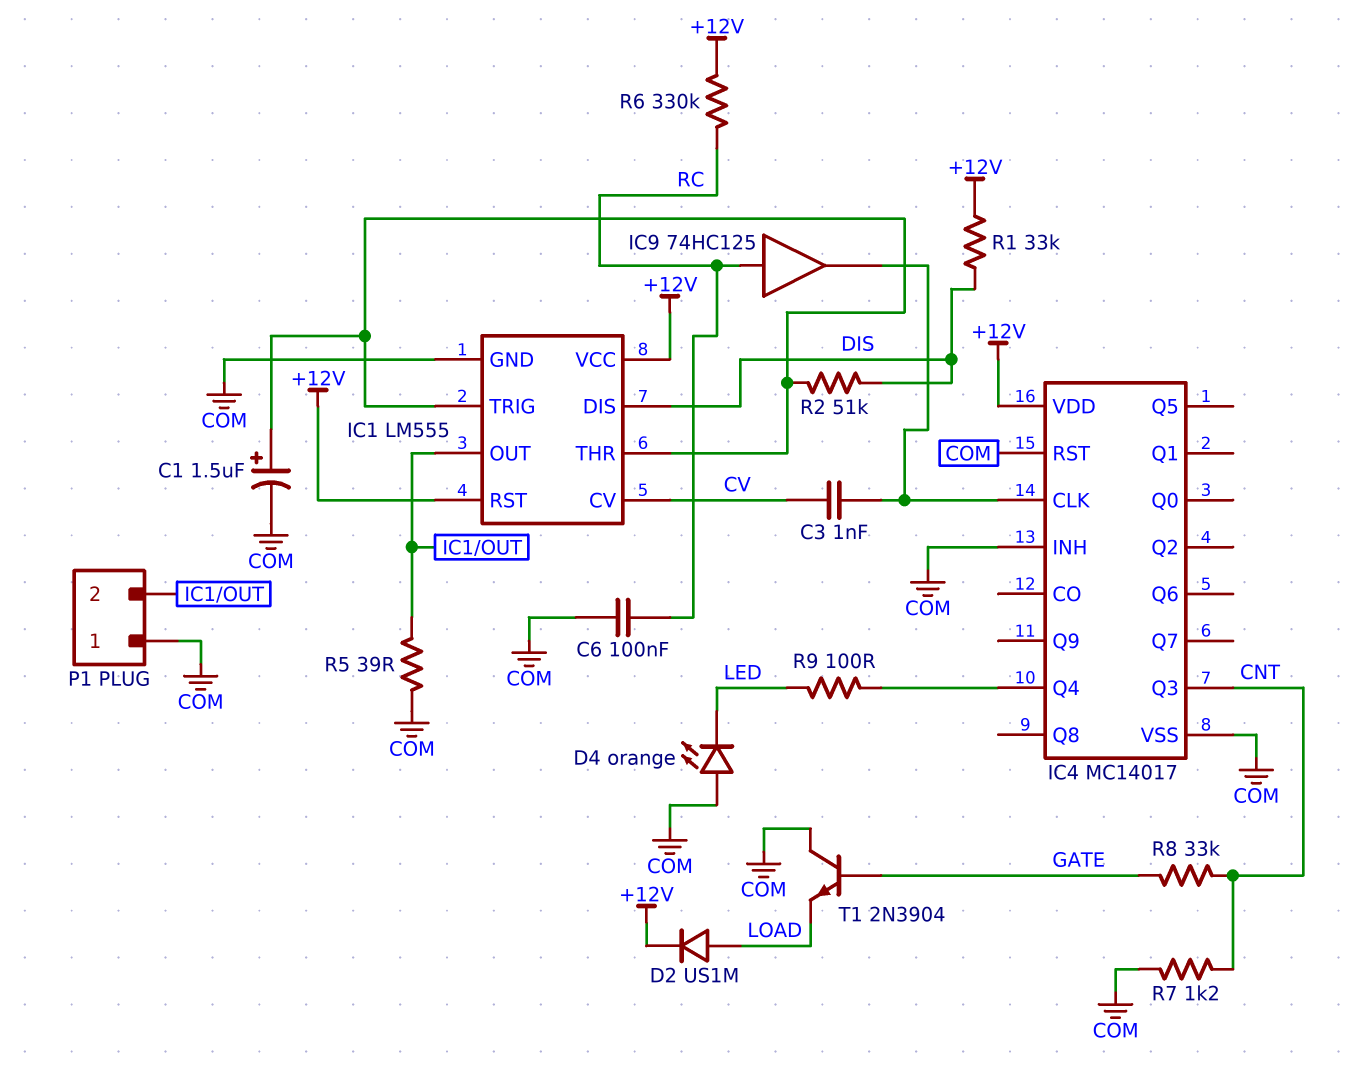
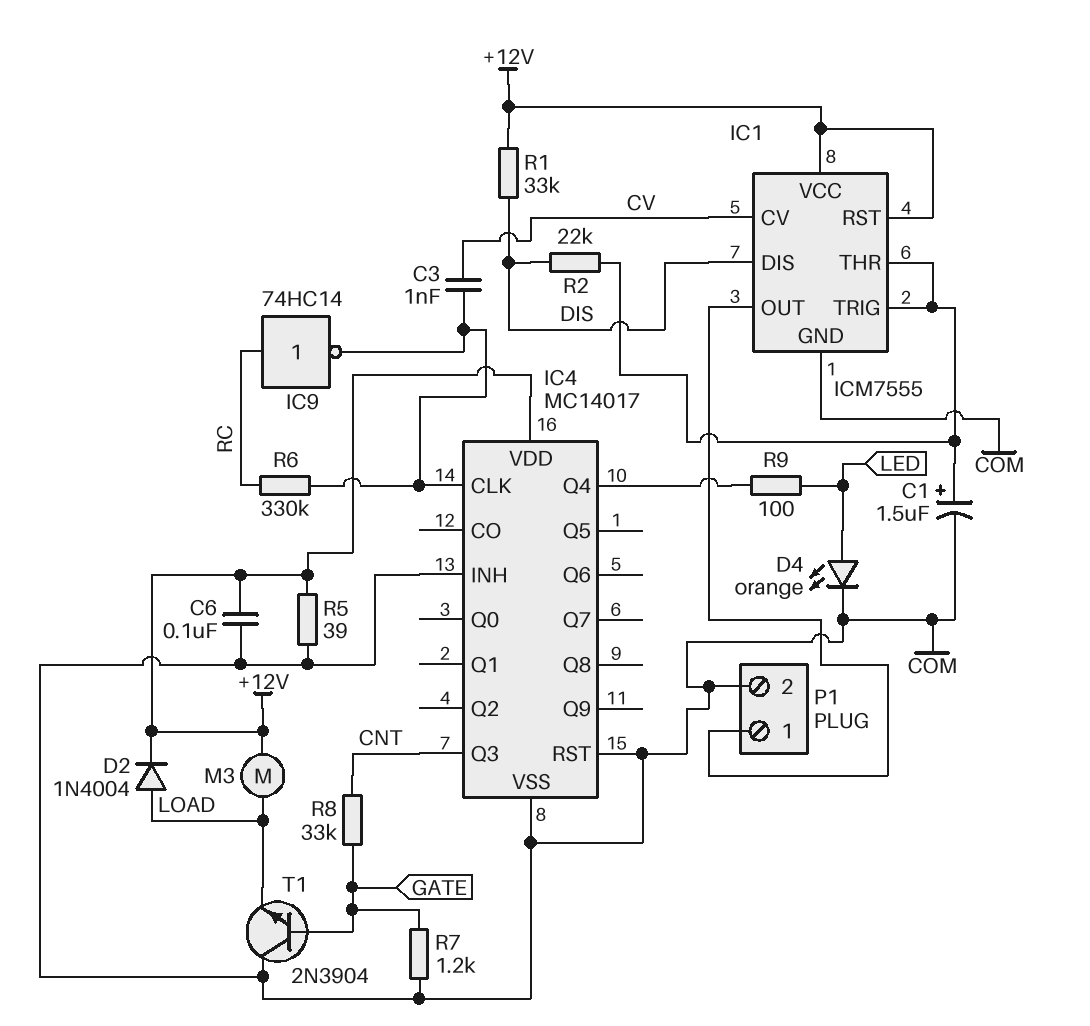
C6: 100nF (COM, RC) -> 100nF (+12V, COM)
D2: diode US1M (A LOAD, K +12V) -> diode 1N4004 (A LOAD, K +12V)
D4: LED orange (A COM, K LED) -> LED orange (A LED, K COM)
IC1: LM555 -> ICM7555
IC9: buffer 74HC125 (in RC, out IC4/CLK) -> NOT 74HC14 (in RC, out IC4/CLK)
M3: none -> motor (+12V, LOAD)
P1 pin 1: COM -> IC1/OUT
P1 pin 2: IC1/OUT -> COM
R2: 51k (DIS, IC1/THR) -> 22k (DIS, IC1/THR)
R5: 39 (COM, IC1/OUT) -> 39 (+12V, COM)
R6: 330k (+12V, RC) -> 330k (IC4/CLK, RC)
R7: 1.2k (CNT, COM) -> 1.2k (COM, GATE)

